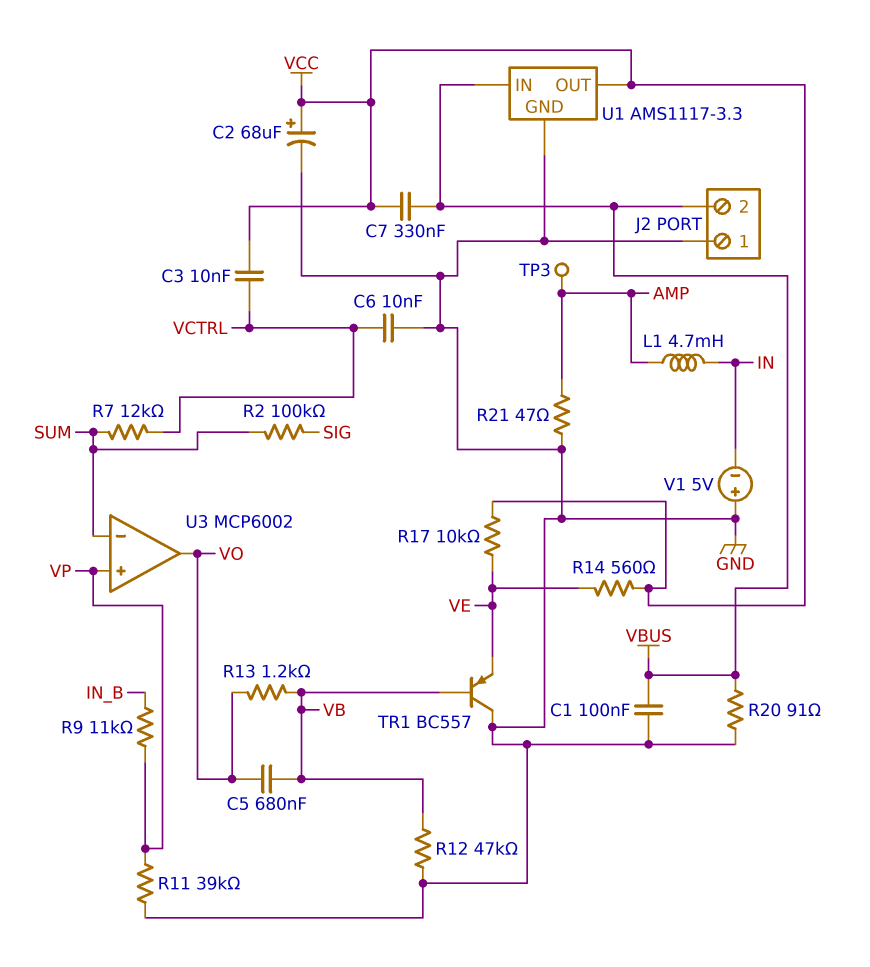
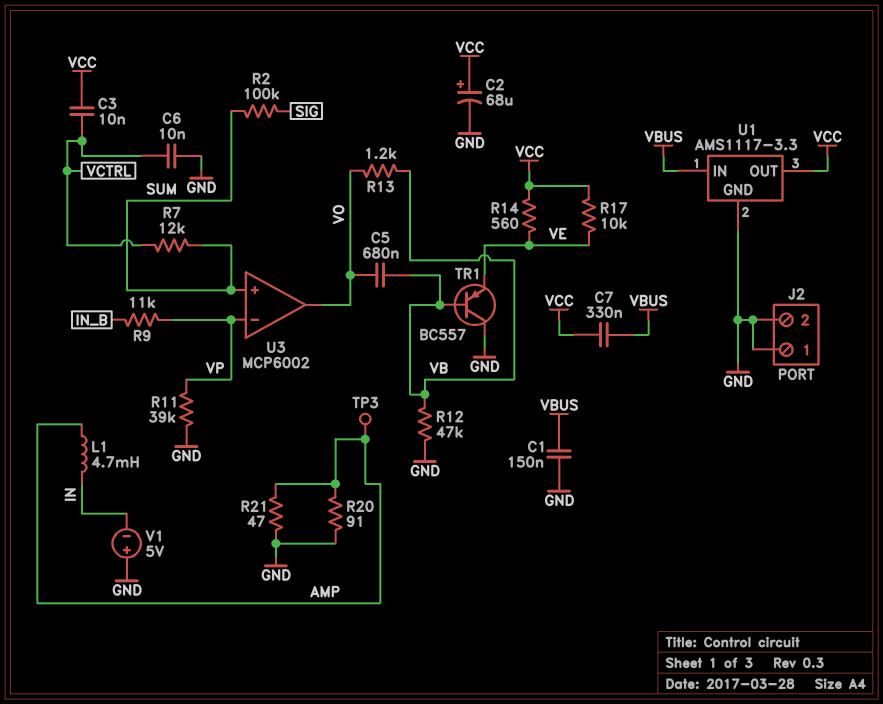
C1: 100nF (GND, VBUS) -> 150nF (GND, VBUS)
J2 pin 2: VBUS -> GND
R20: 91 (GND, VBUS) -> 91 (AMP, GND)
U3 pin in+: VP -> SUM
U3 pin in-: SUM -> VP

